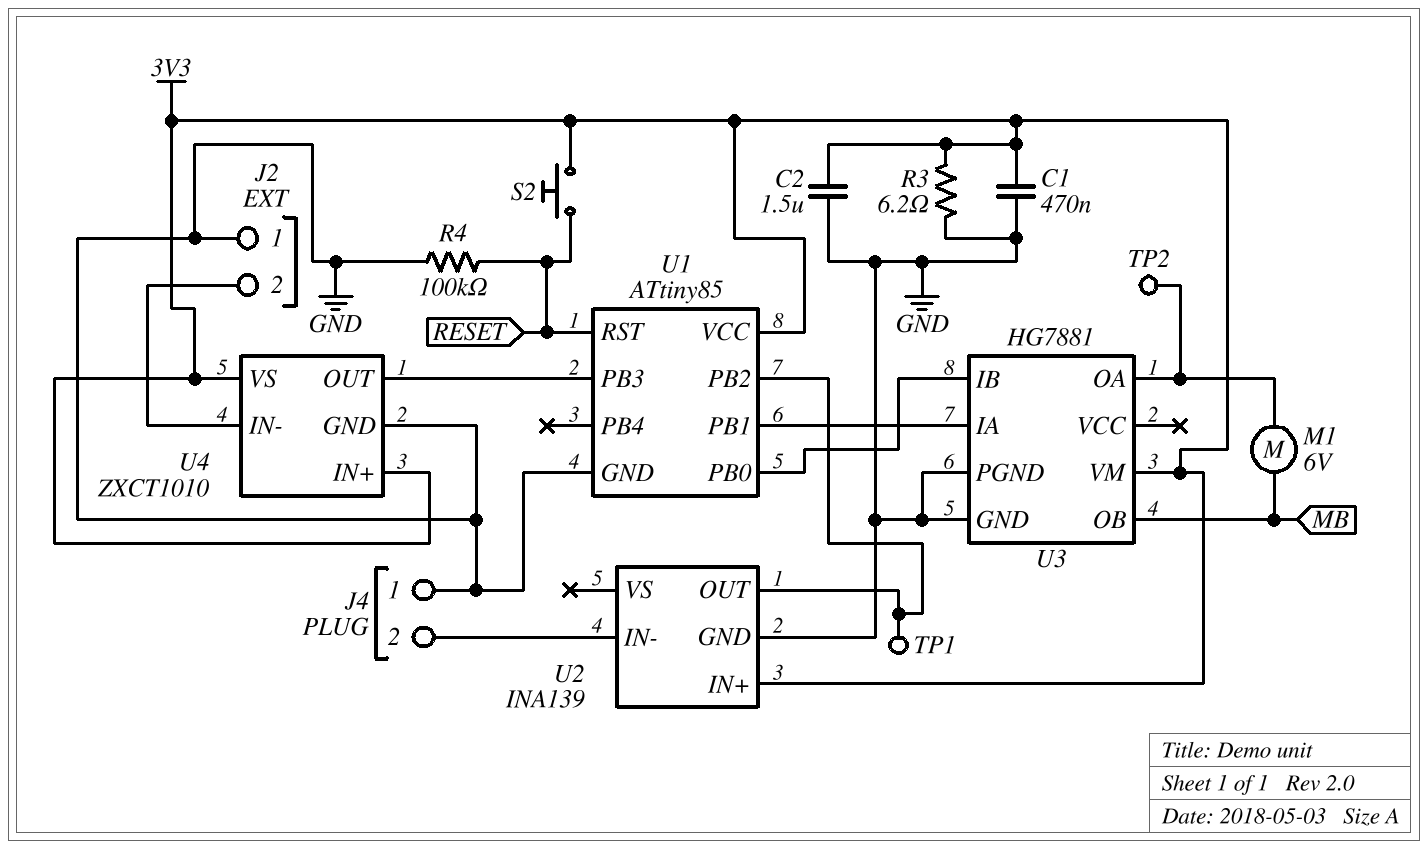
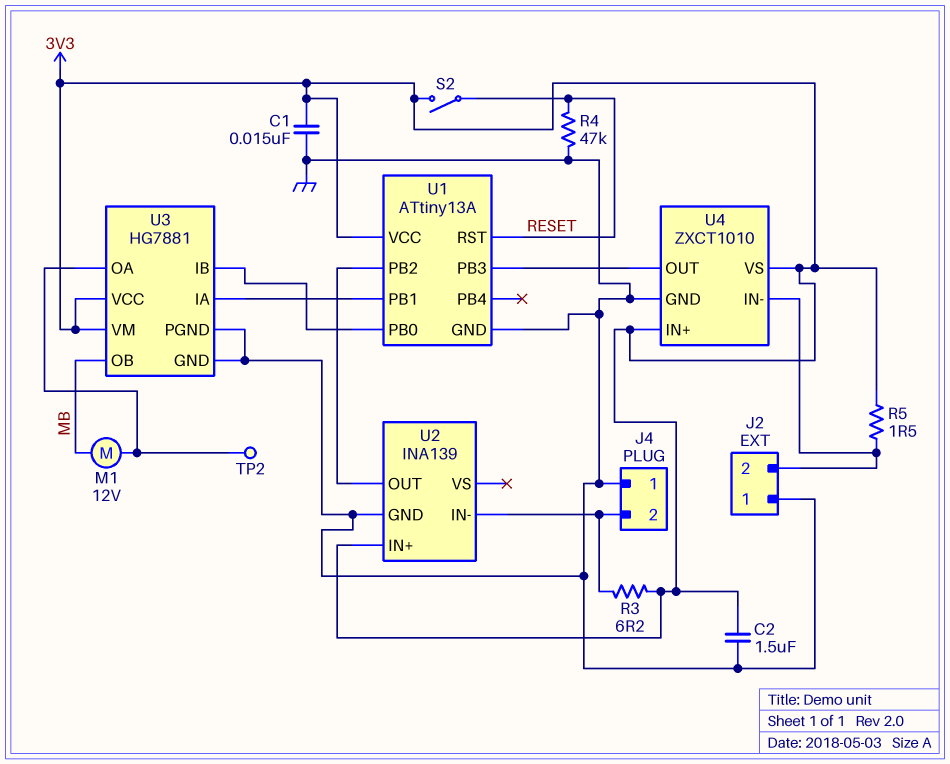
C1: 470nF (3V3, GND) -> 15nF (3V3, GND)
M1: motor 6V (MB, U3/OA) -> motor 12V (MB, U3/OA)
R3: 6.2 (3V3, GND) -> 6.2 (3V3, J4/2)
R4: 100k (GND, RESET) -> 47k (GND, RESET)
R5: none -> 1.5 (3V3, J2/2)
S2: button (3V3, RESET) -> switch (3V3, RESET)
TP1: test point (U1/PB2) -> none
U1: ATtiny85 -> ATtiny13A
U3 pin VCC: none -> 3V3

